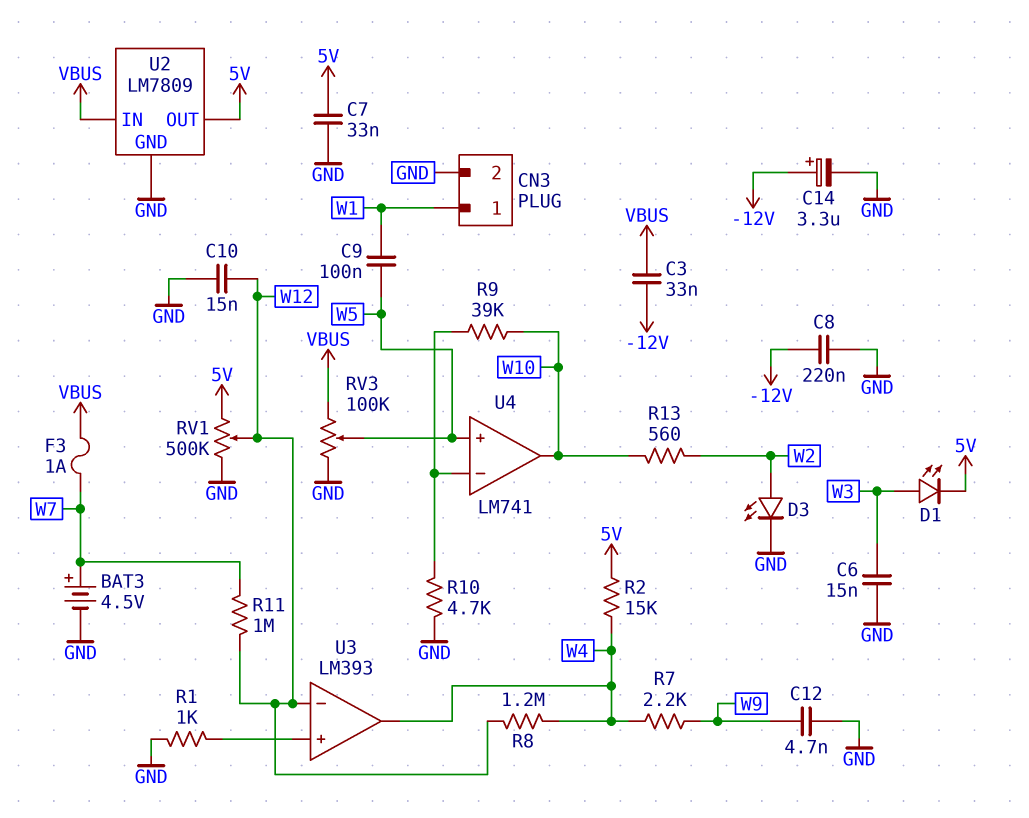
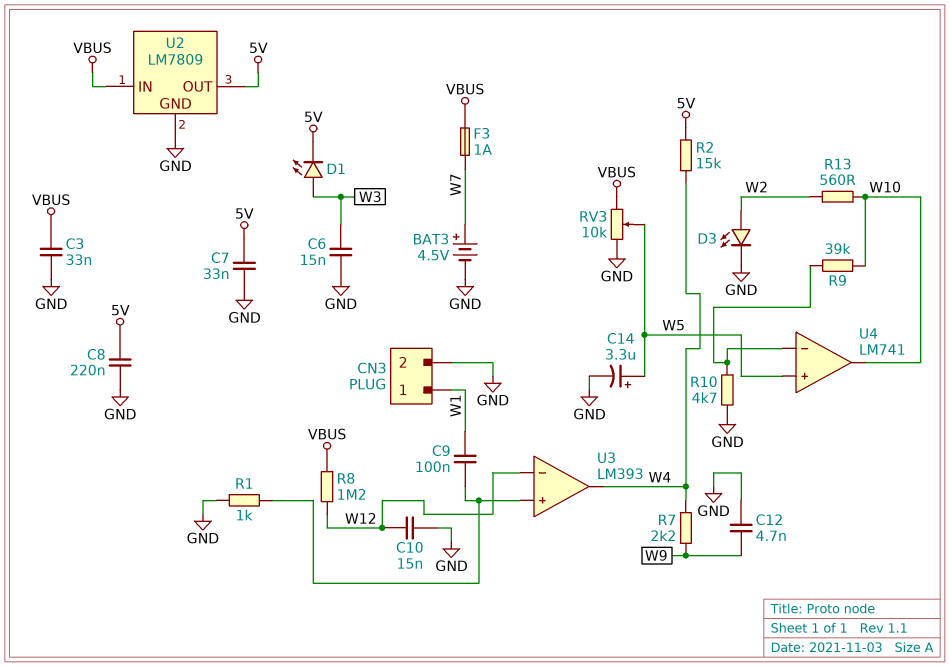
C3: 33nF (-12V, VBUS) -> 33nF (GND, VBUS)
C8: 220nF (-12V, GND) -> 220nF (5V, GND)
C9: 100nF (W1, W5) -> 100nF (U3/in+, W1)
C14: 3.3uF (plus -12V, minus GND) -> 3.3uF (plus W5, minus GND)
R8: 1.2M (W4, W12) -> 1.2M (VBUS, W12)
R11: 1M (W7, W12) -> none
RV1: 500k (5V, GND, wiper W12) -> none
RV3: 100k (GND, VBUS, wiper W5) -> 10k (GND, VBUS, wiper W5)

